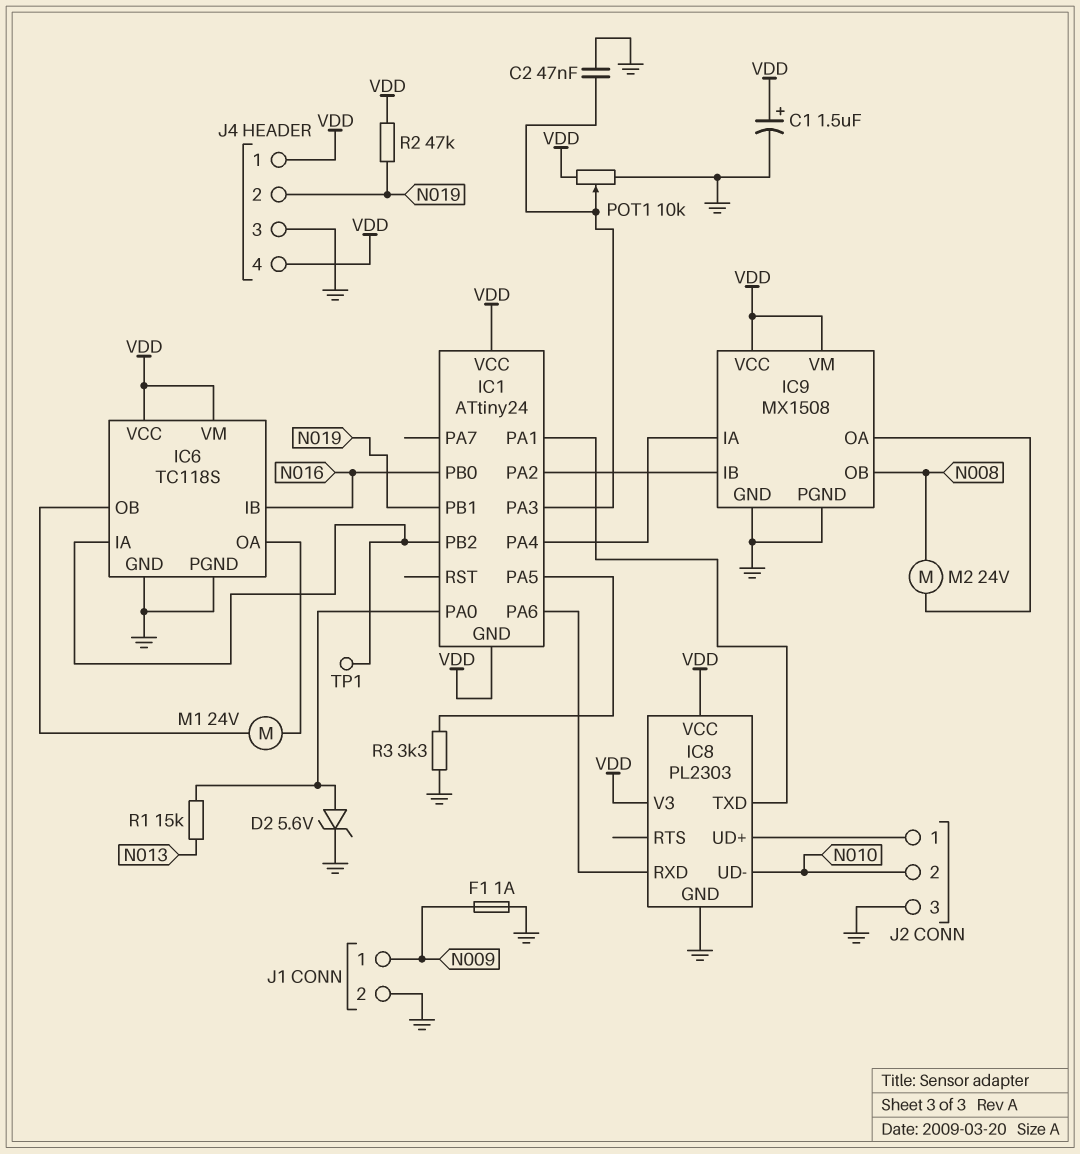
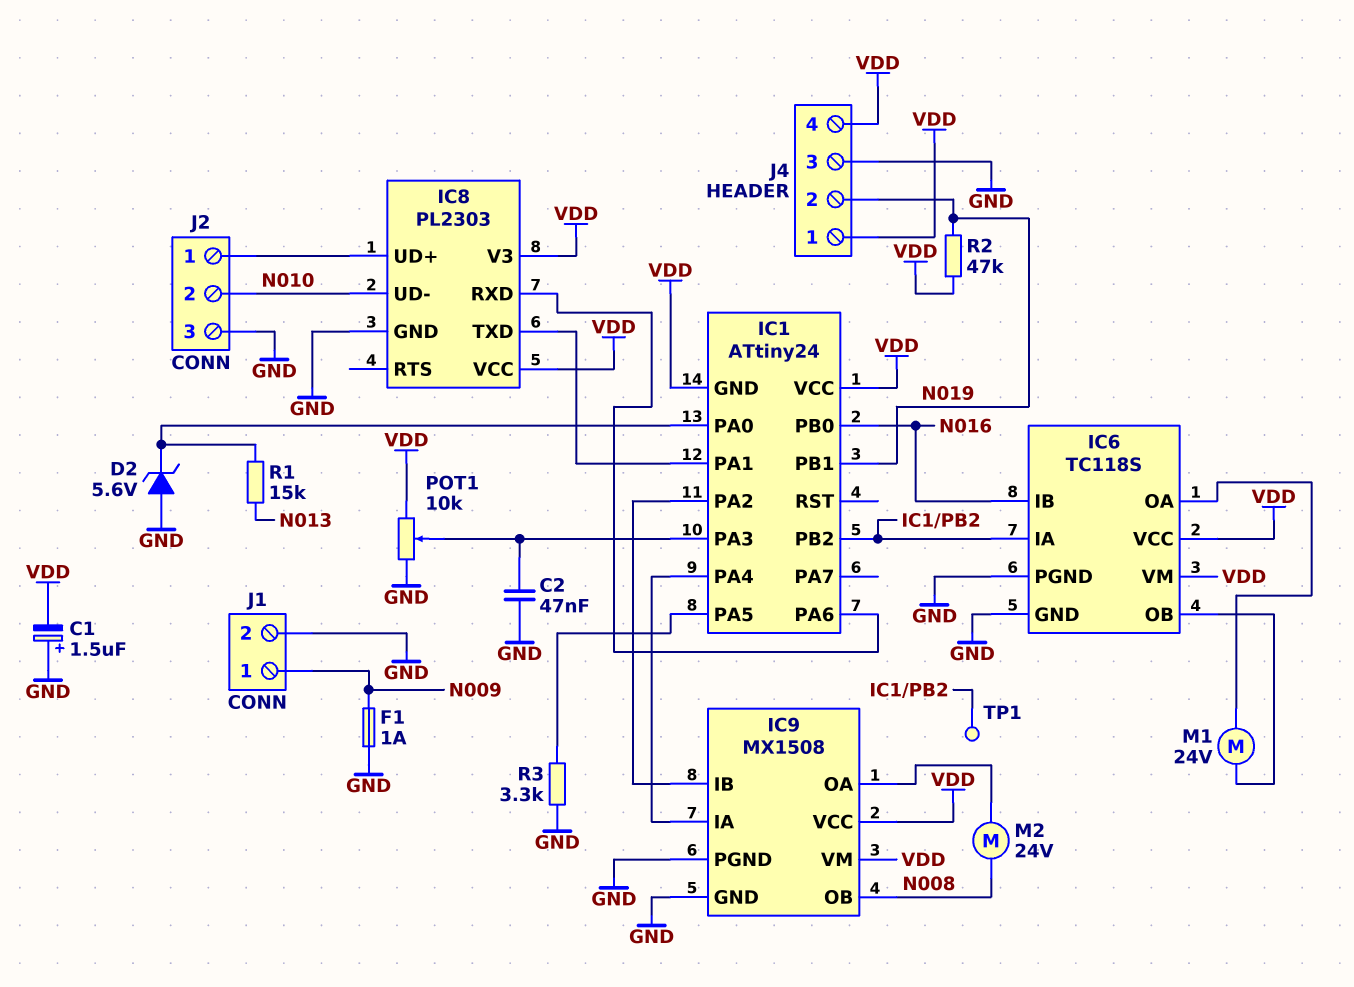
C1: 1.5uF (plus VDD, minus GND) -> 1.5uF (plus GND, minus VDD)
D2: zener 5.6V (A IC1/PA0, K GND) -> zener 5.6V (A GND, K IC1/PA0)

